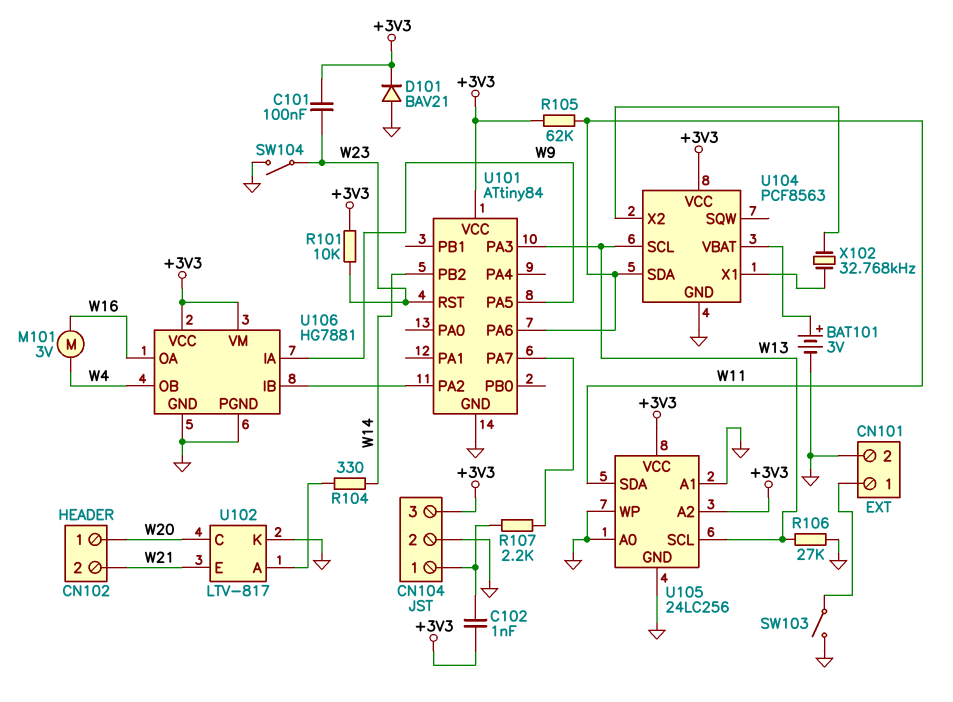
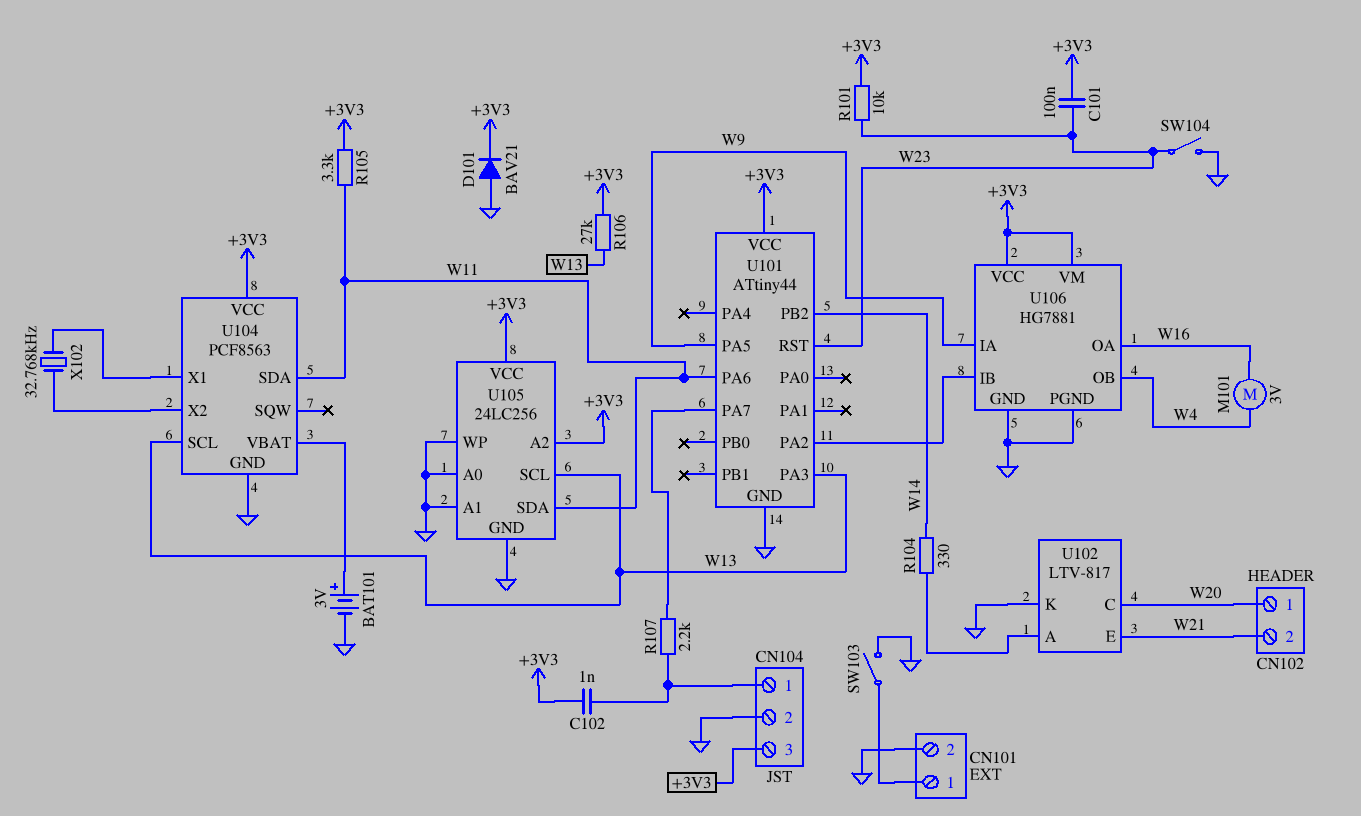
R105: 62k (+3V3, W11) -> 3.3k (+3V3, W11)
R106: 27k (GND, W13) -> 27k (+3V3, W13)
U101: ATtiny84 -> ATtiny44

